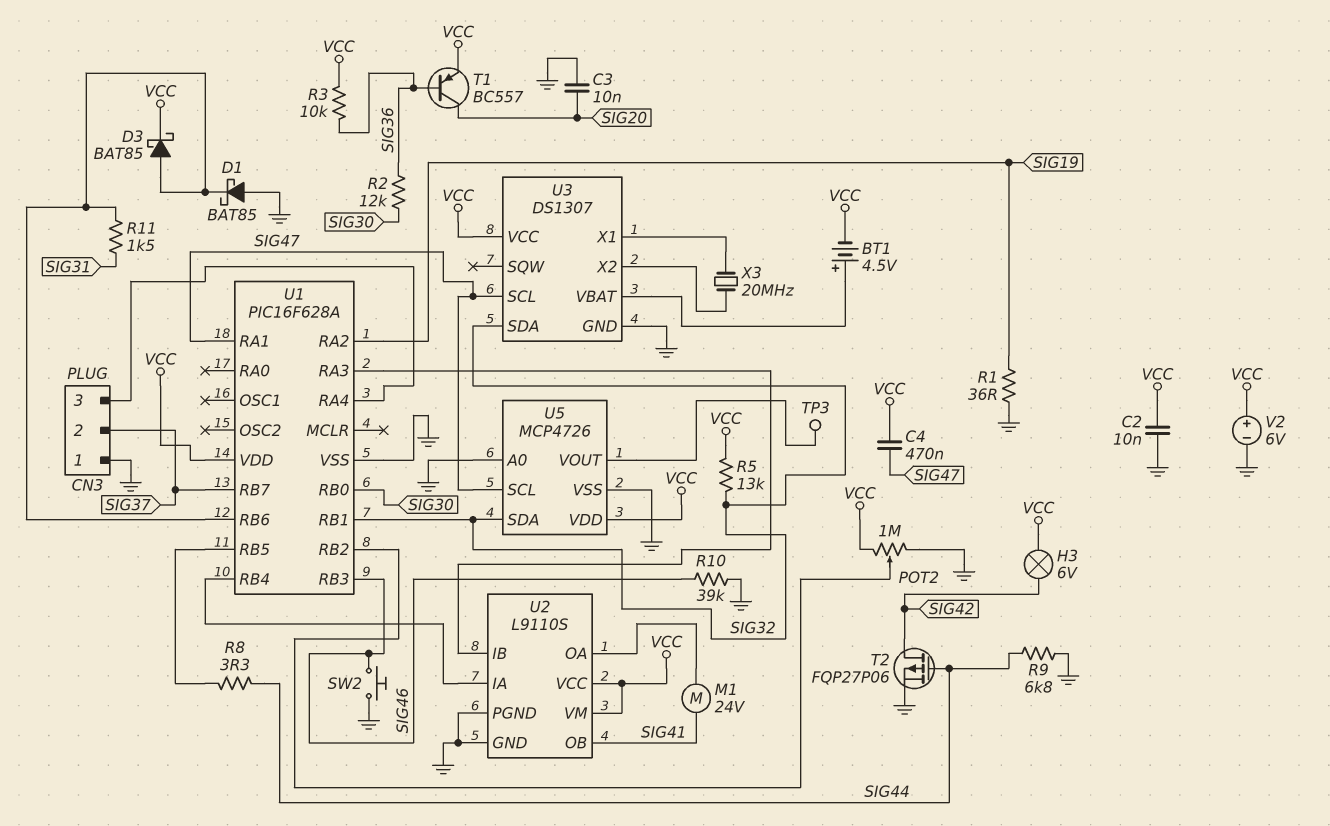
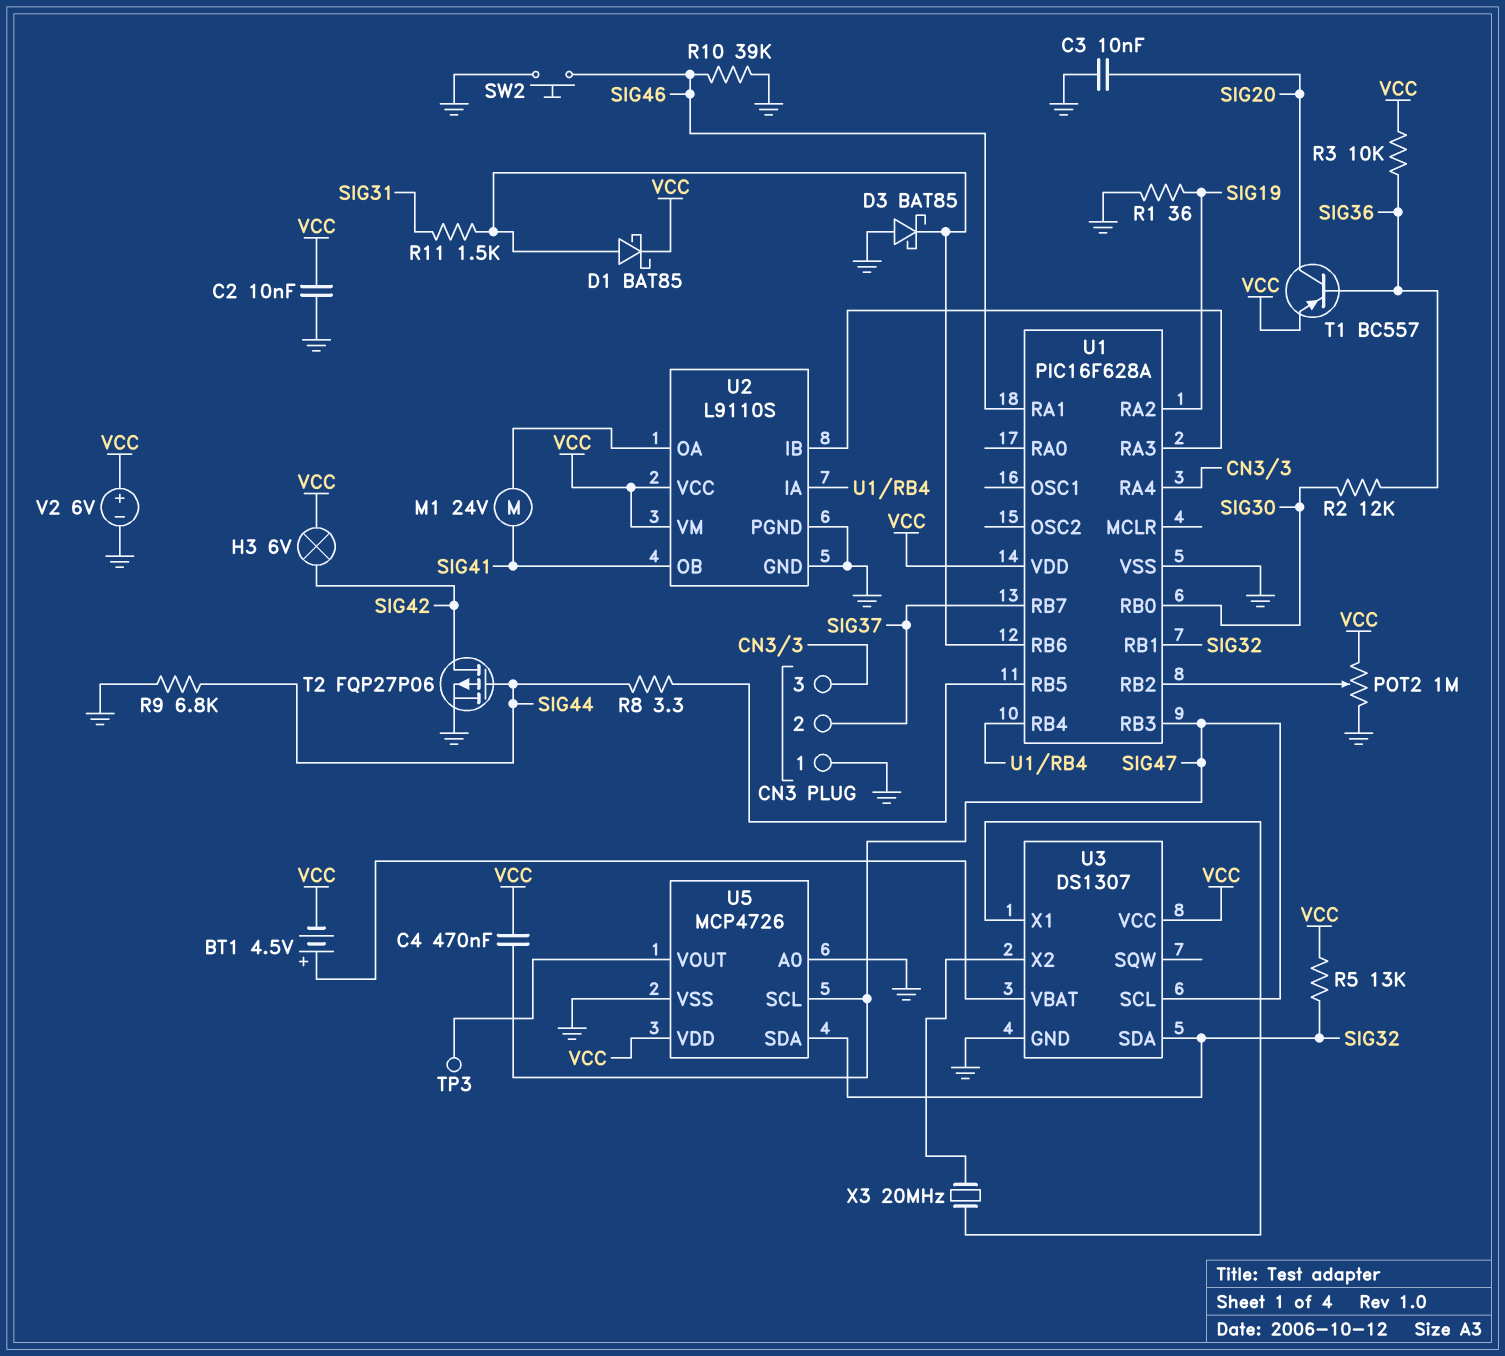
D1: schottky BAT85 (A GND, K U1/RB6) -> schottky BAT85 (A U1/RB6, K VCC)
D3: schottky BAT85 (A U1/RB6, K VCC) -> schottky BAT85 (A GND, K U1/RB6)
U1 pin RA1: SIG47 -> SIG46
U1 pin RB3: SIG46 -> SIG47

